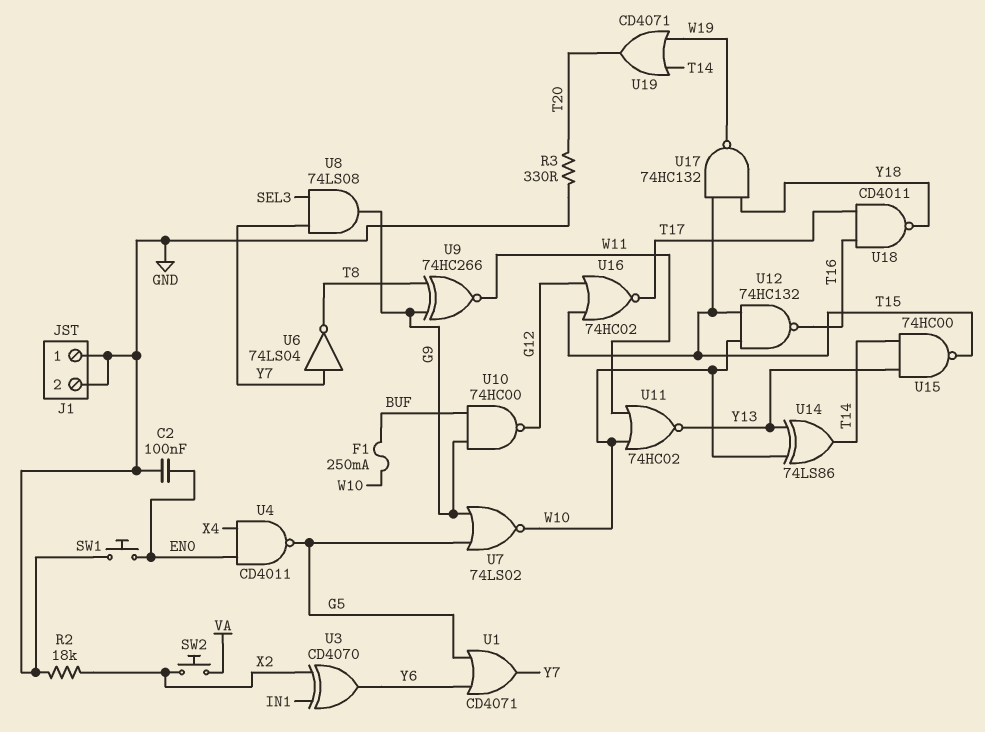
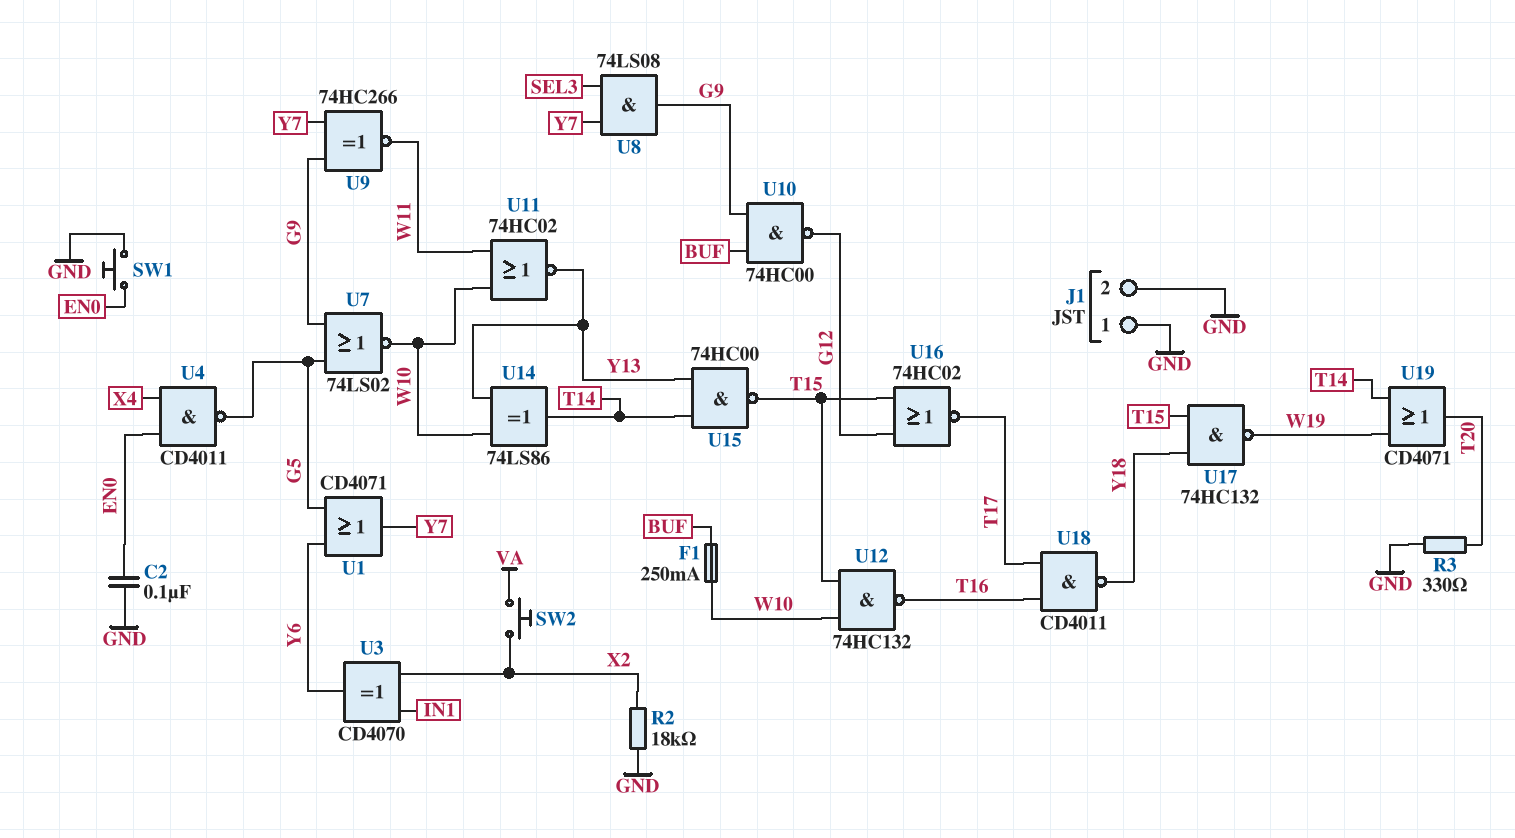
U6: NOT 74LS04 (in Y7, out T8) -> none
U9: XNOR 74HC266 (in G9, in T8, out W11) -> XNOR 74HC266 (in G9, in Y7, out W11)

